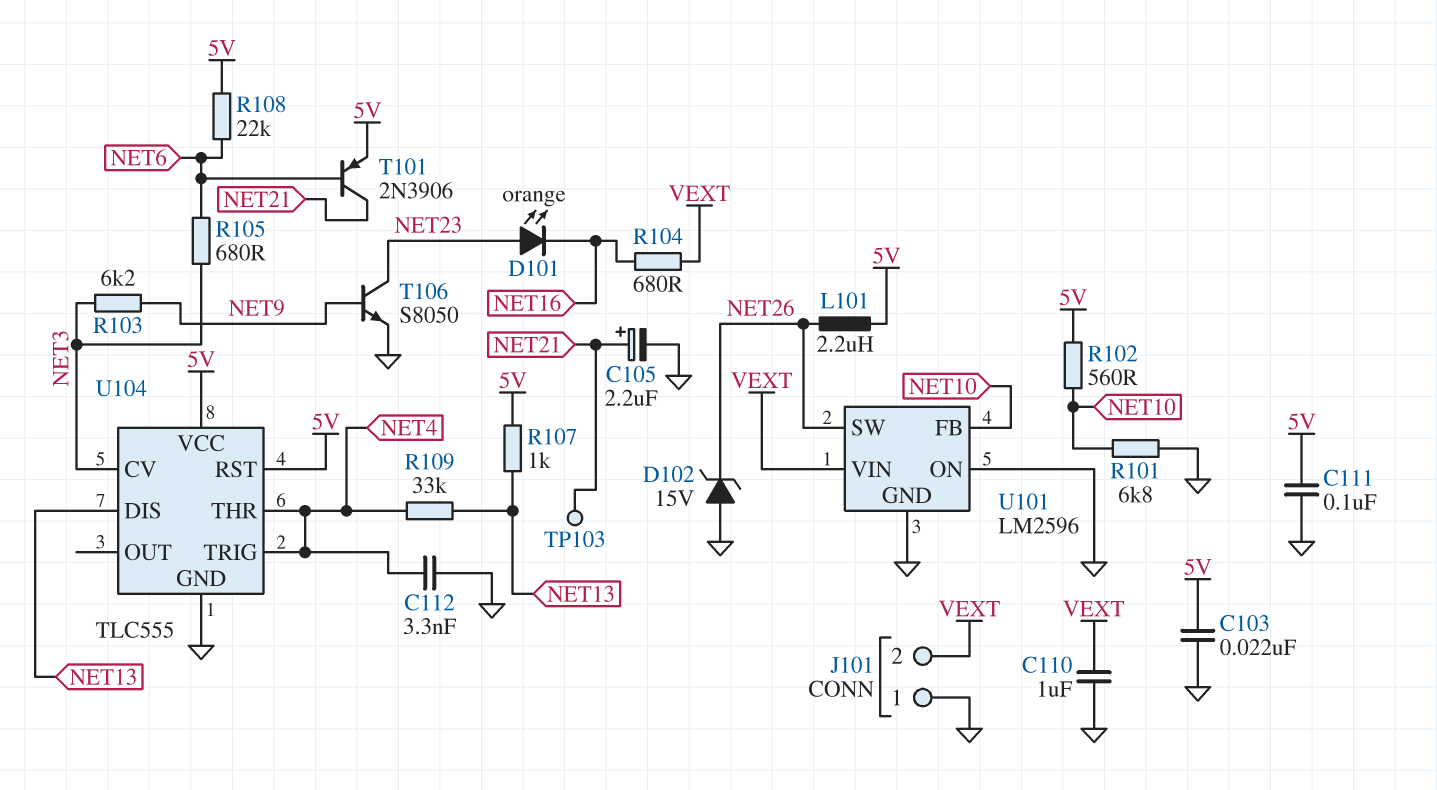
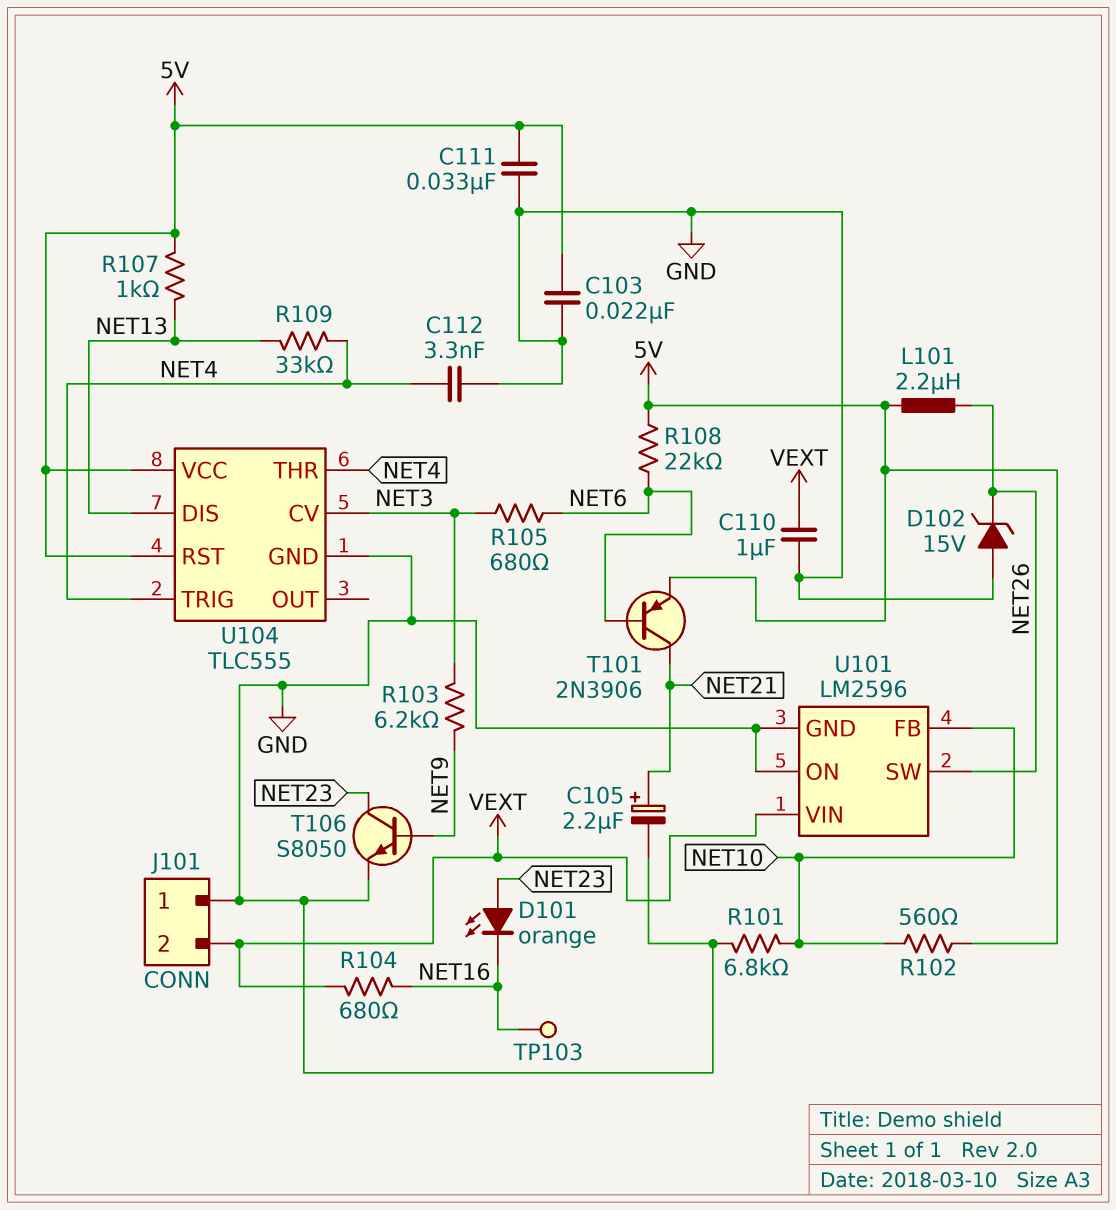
C111: 100nF (5V, GND) -> 33nF (5V, GND)
TP103: test point (NET21) -> test point (NET16)

